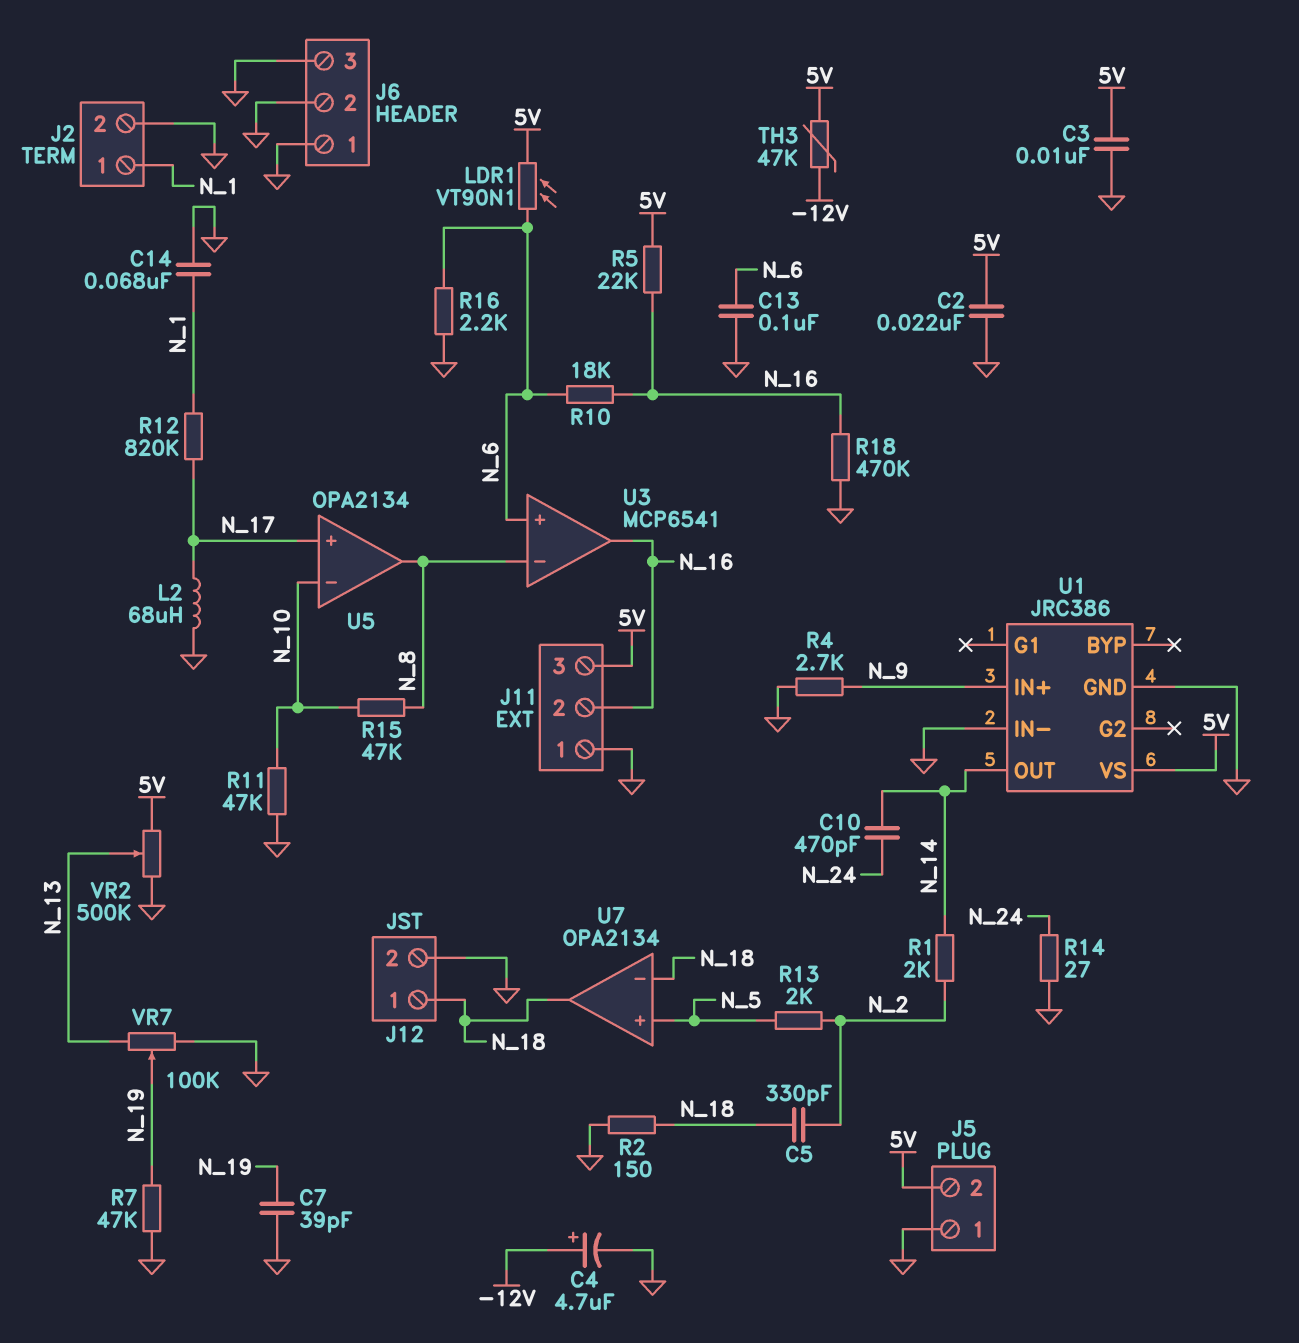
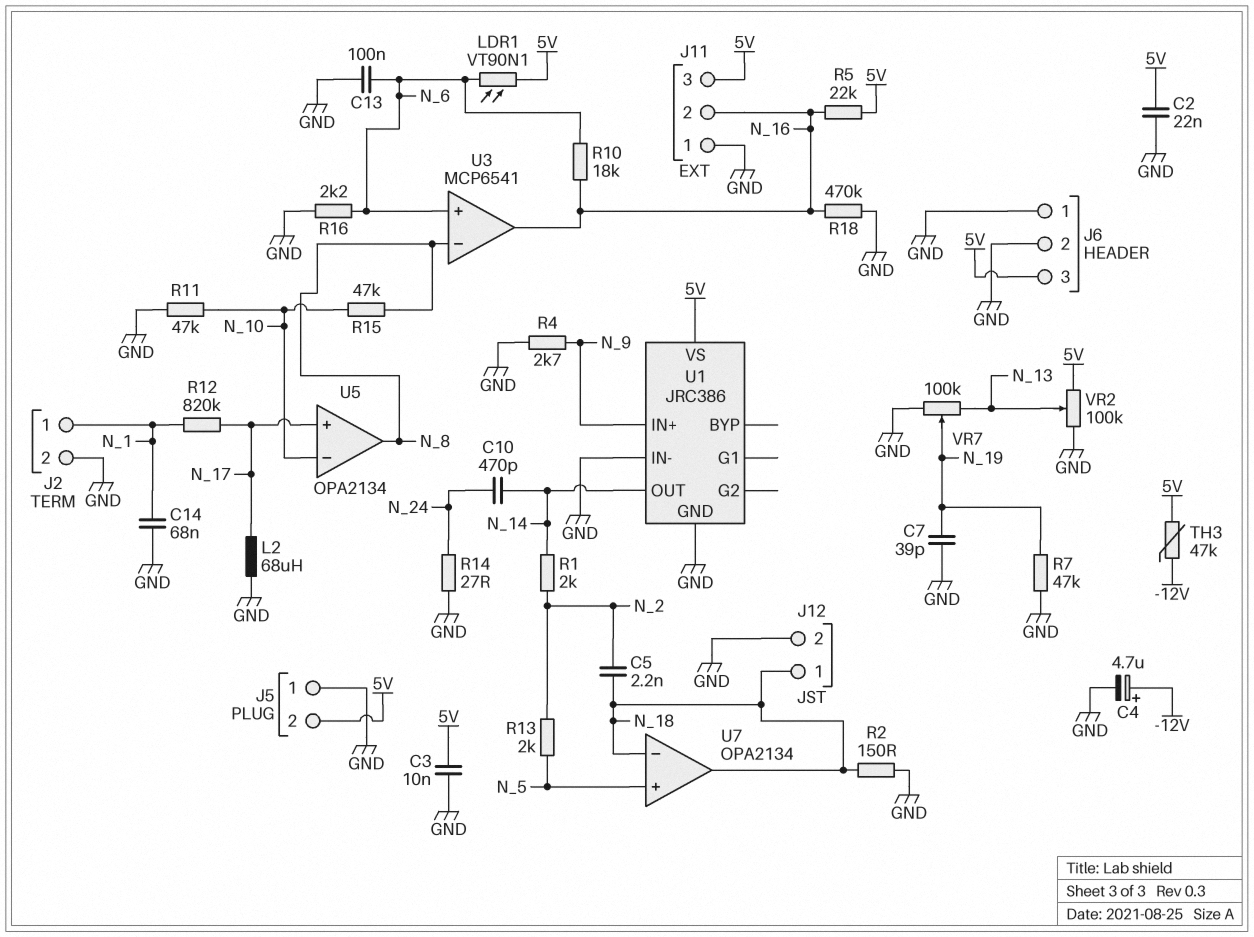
C5: 330pF (N_2, N_18) -> 2.2nF (N_2, N_18)
J6 pin 3: GND -> 5V
VR2: 500k (5V, GND, wiper N_13) -> 100k (5V, GND, wiper N_13)

